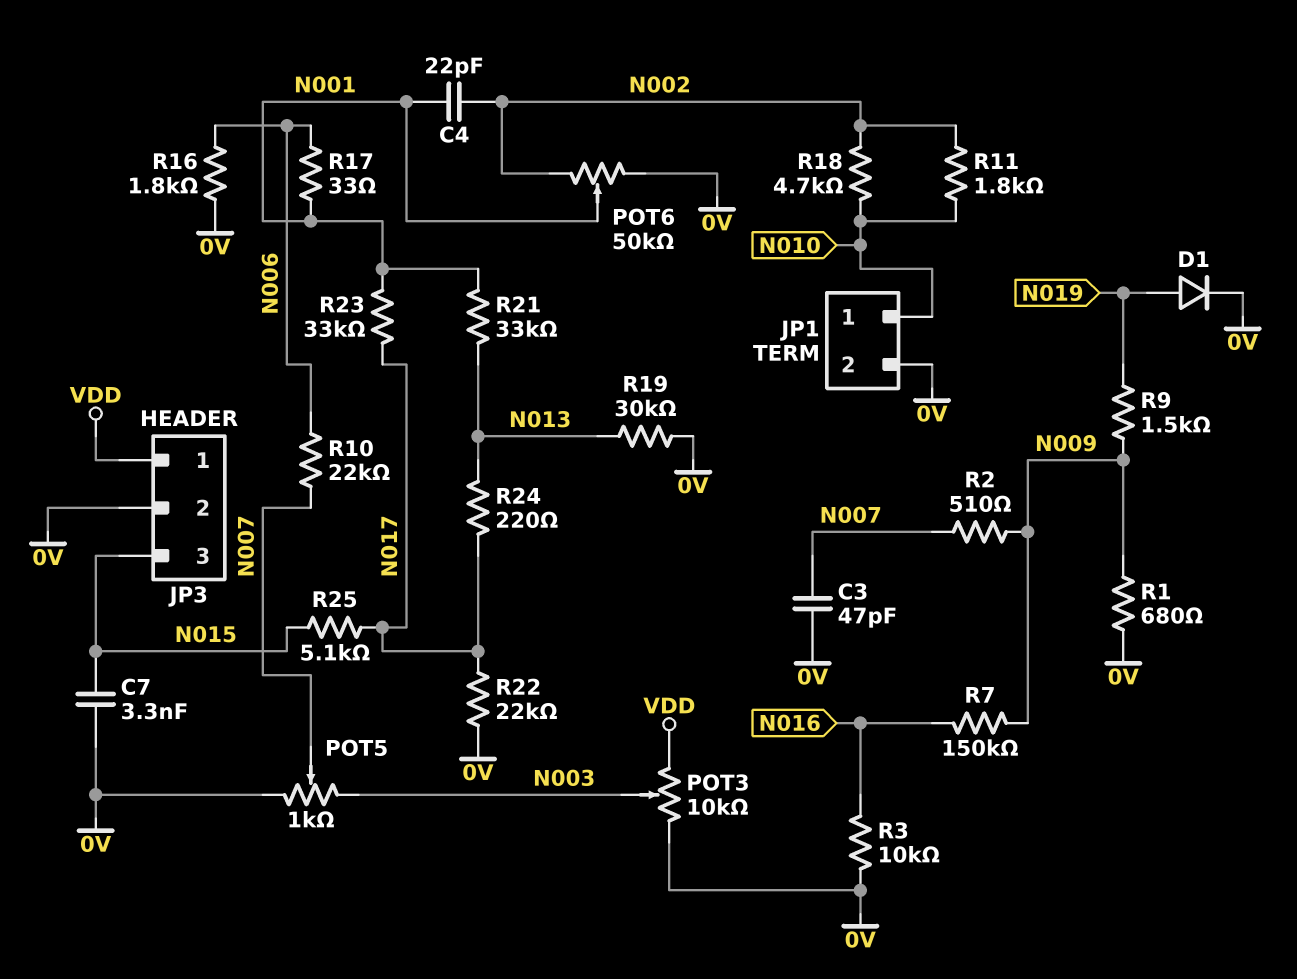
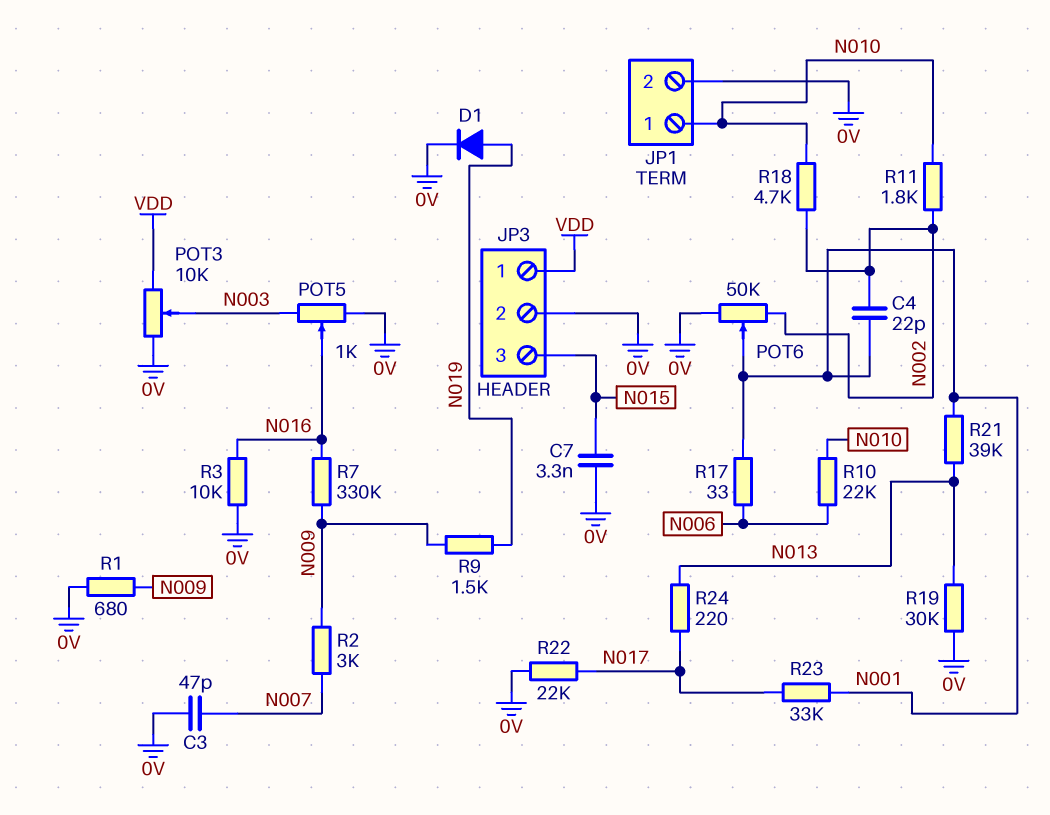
POT5: 1k (0V, N003, wiper N007) -> 1k (0V, N003, wiper N016)
R2: 510 (N007, N009) -> 3k (N007, N009)
R7: 150k (N009, N016) -> 330k (N009, N016)
R10: 22k (N006, N007) -> 22k (N006, N010)
R16: 1.8k (0V, N006) -> none
R21: 33k (N001, N013) -> 39k (N001, N013)
R25: 5.1k (N015, N017) -> none

